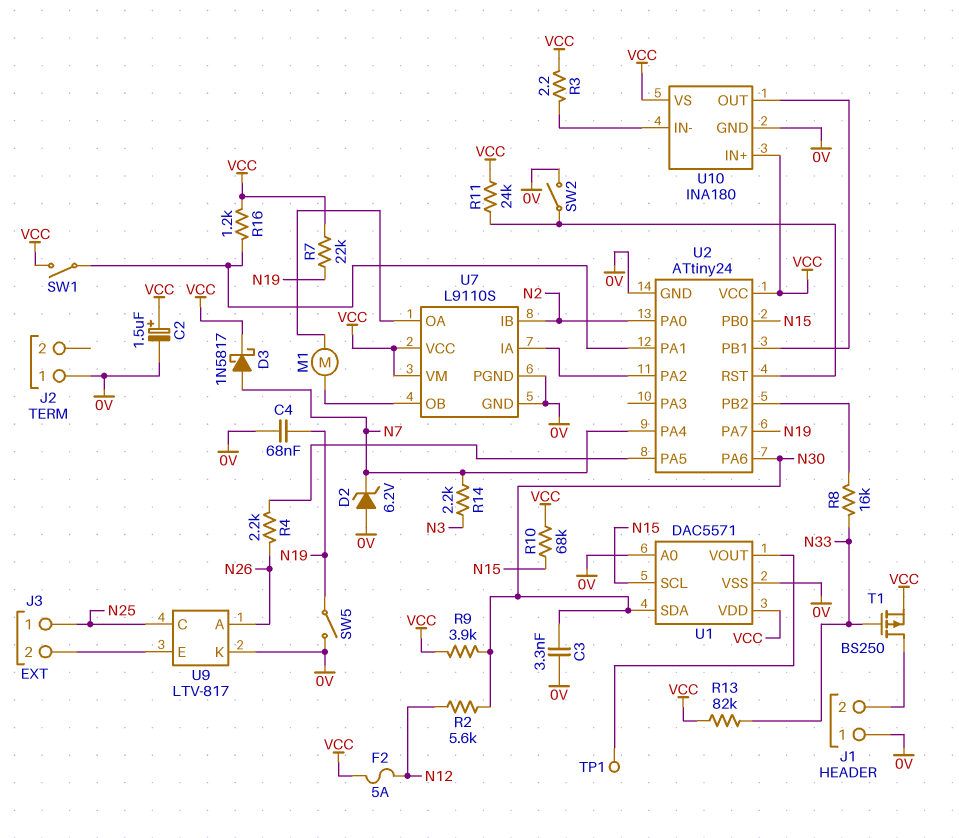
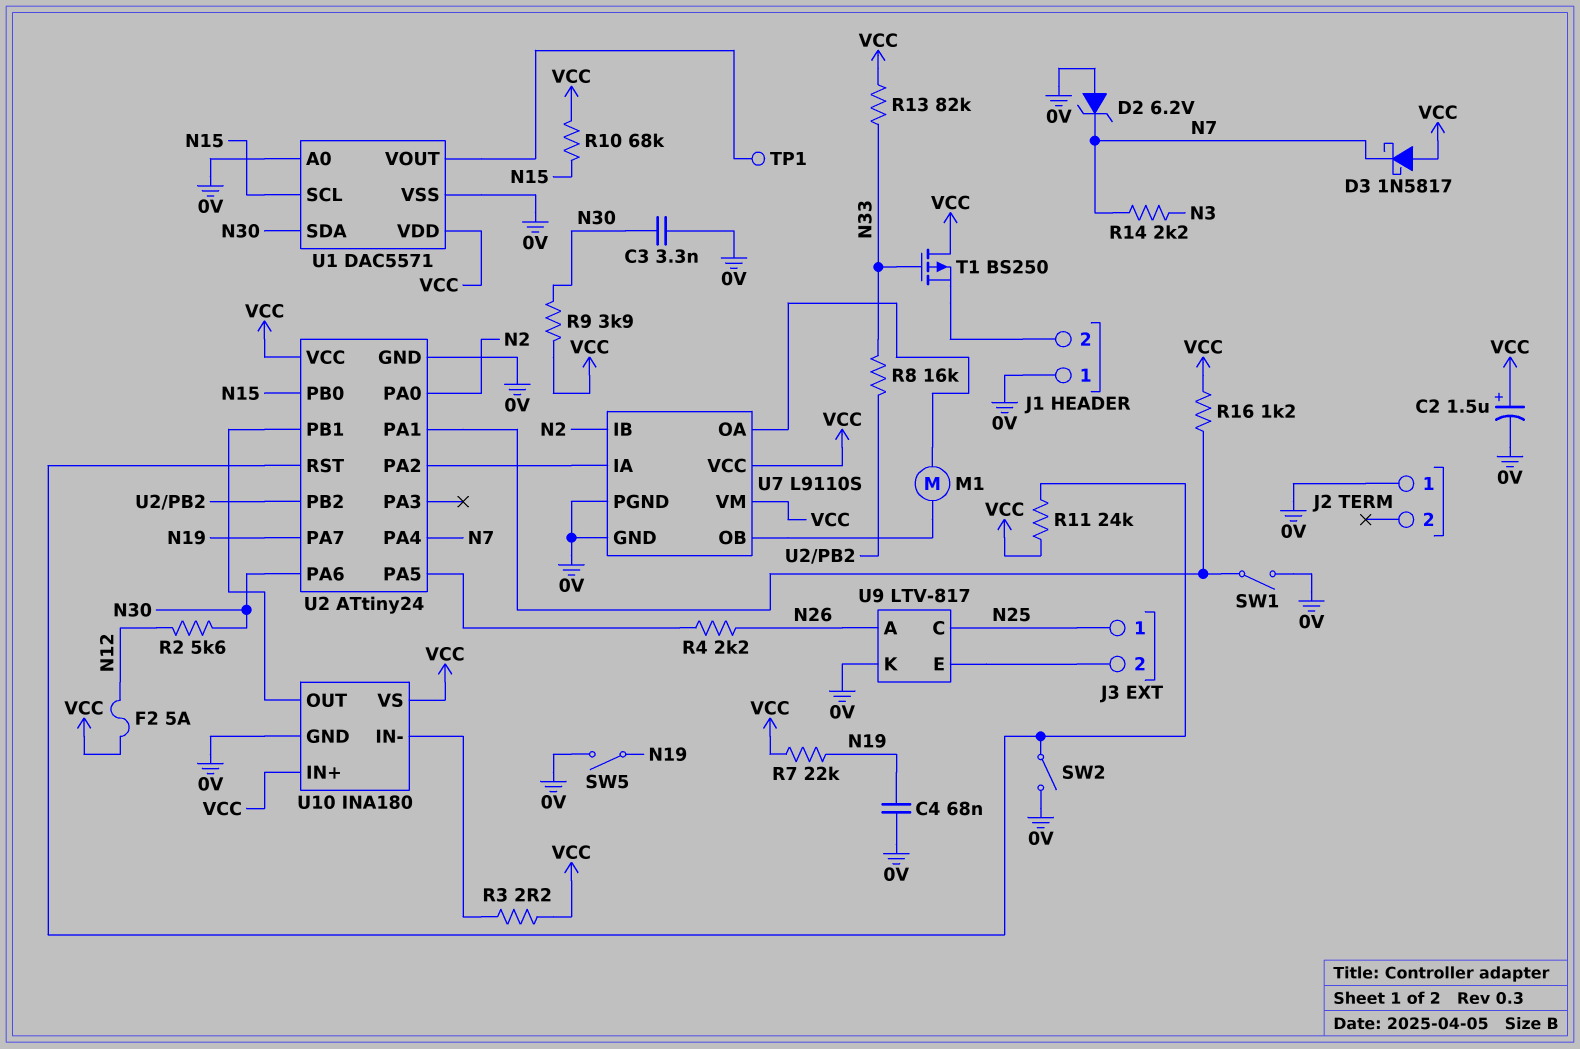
D3: schottky 1N5817 (A N7, K VCC) -> schottky 1N5817 (A VCC, K N7)
SW1: switch (U2/PA1, VCC) -> switch (0V, U2/PA1)
T1: PMOS BS250 (G N33, D J1/2, S VCC) -> PMOS BS250 (G N33, D VCC, S J1/2)

